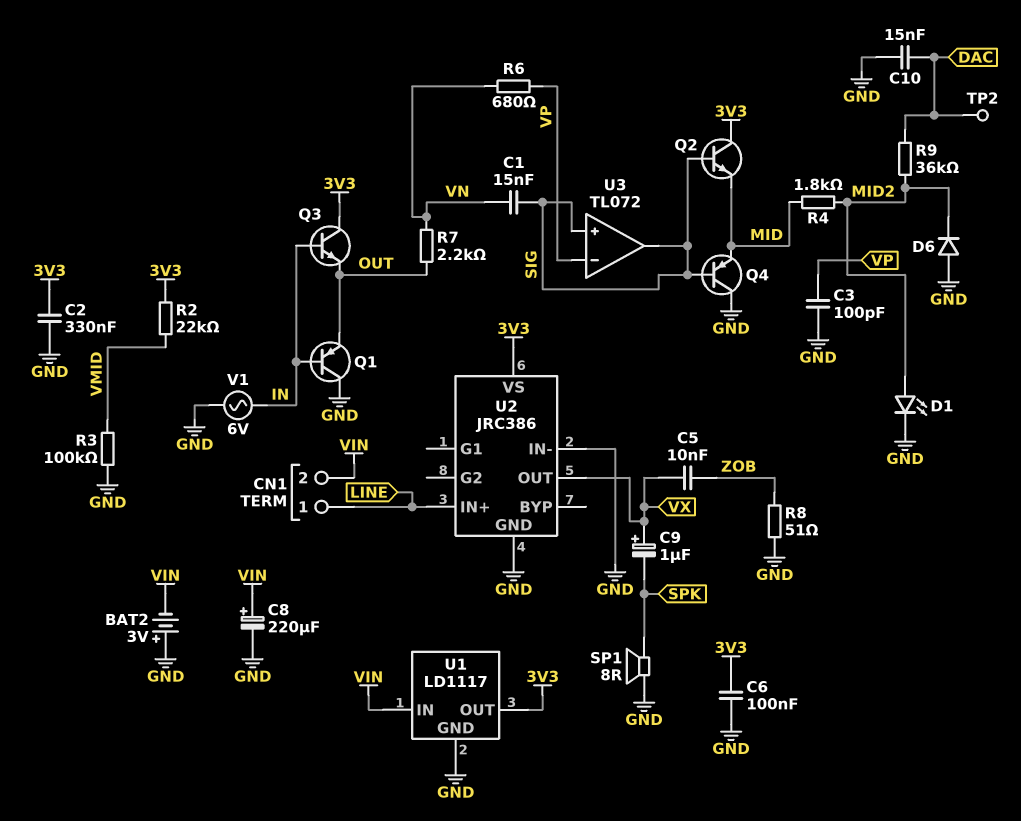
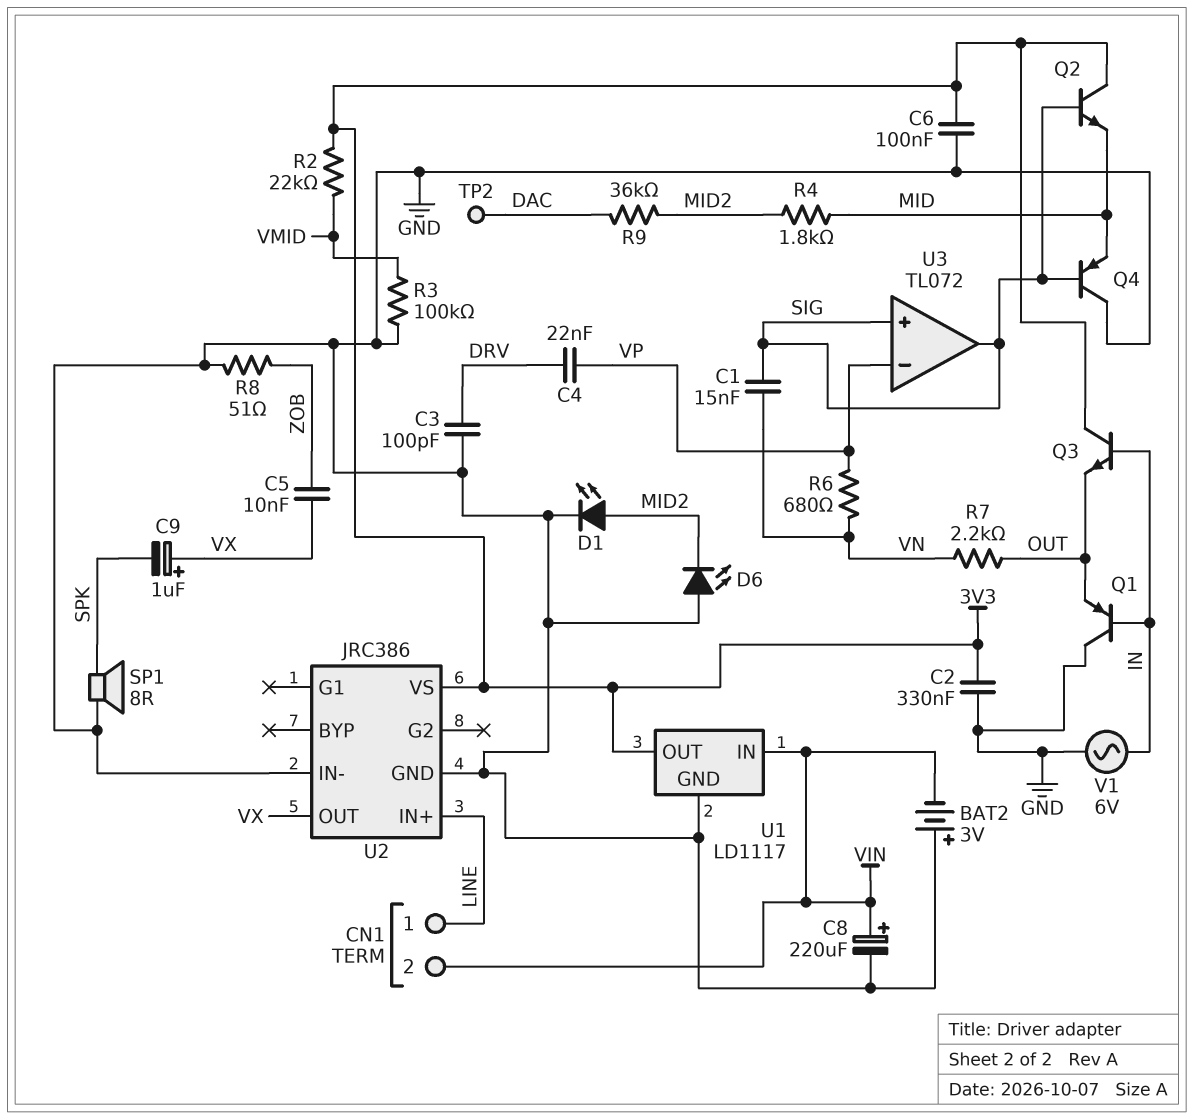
C3: 100pF (GND, VP) -> 100pF (DRV, GND)
C4: none -> 22nF (DRV, VP)
C10: 15nF (DAC, GND) -> none
D6: diode (A GND, K MID2) -> LED (A GND, K MID2)

